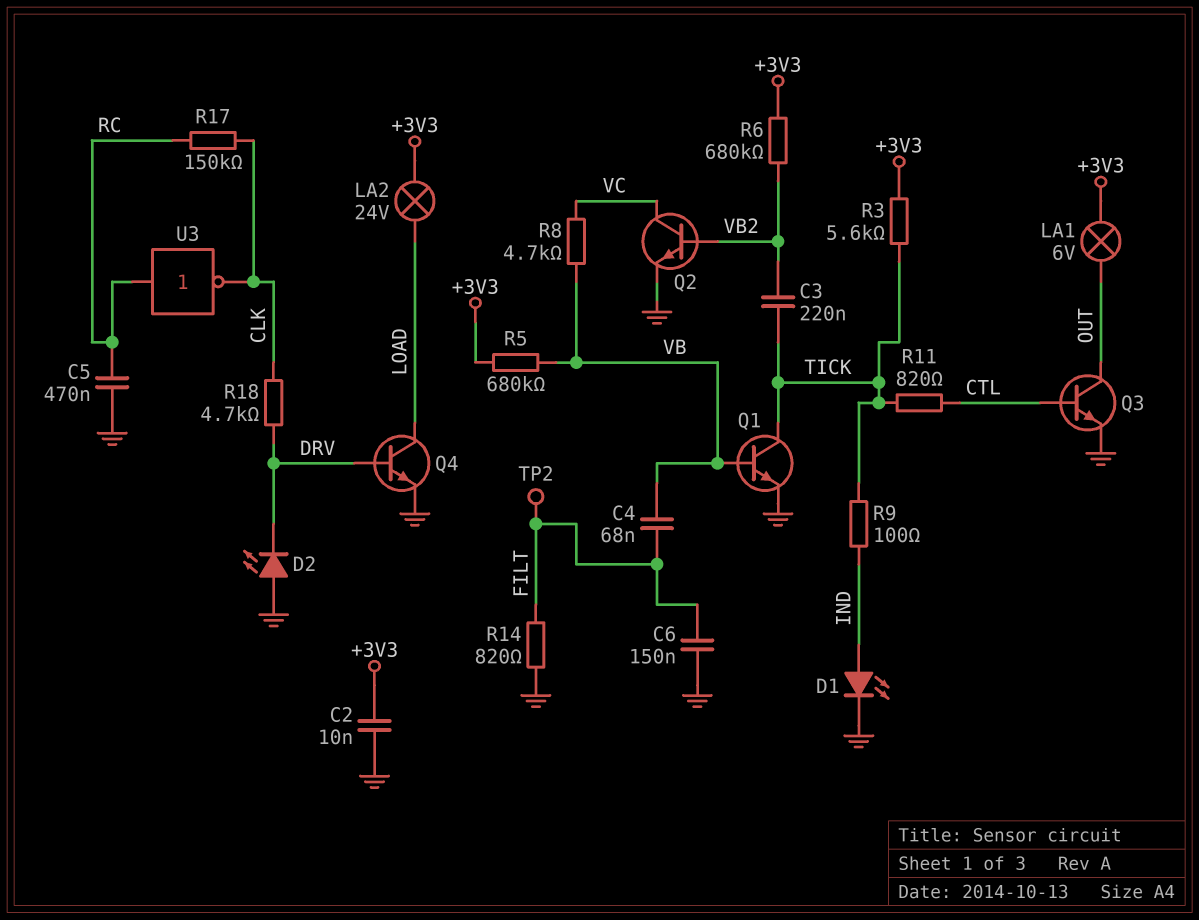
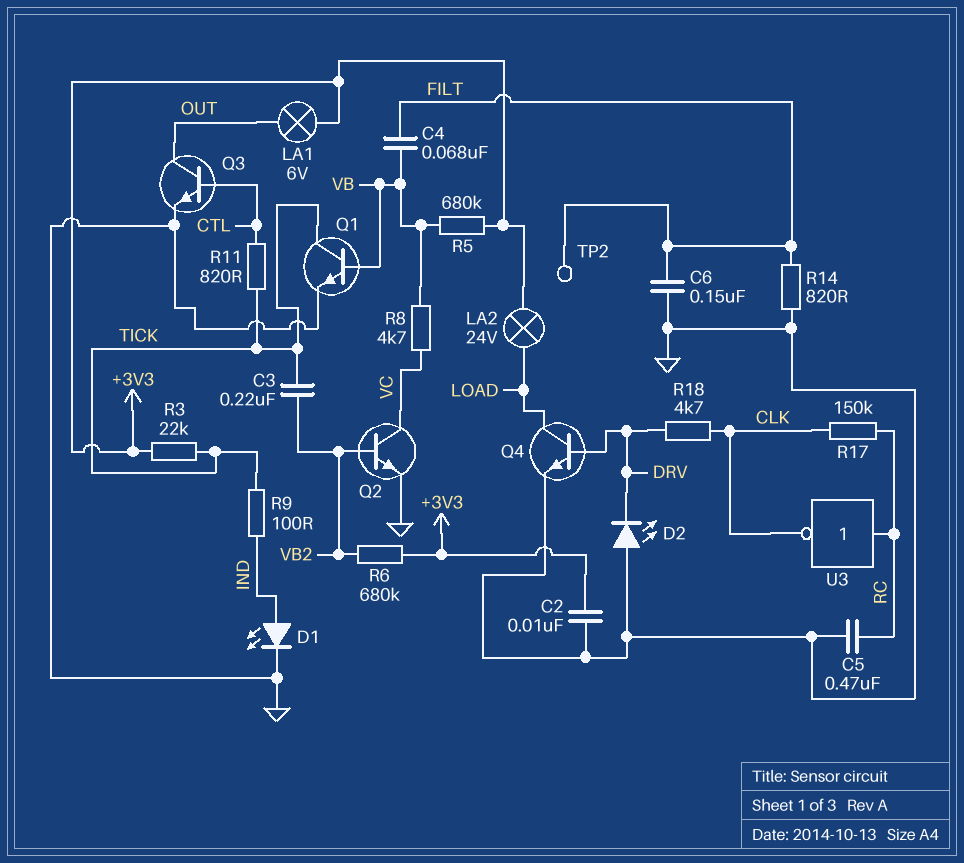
R3: 5.6k (+3V3, TICK) -> 22k (+3V3, TICK)

